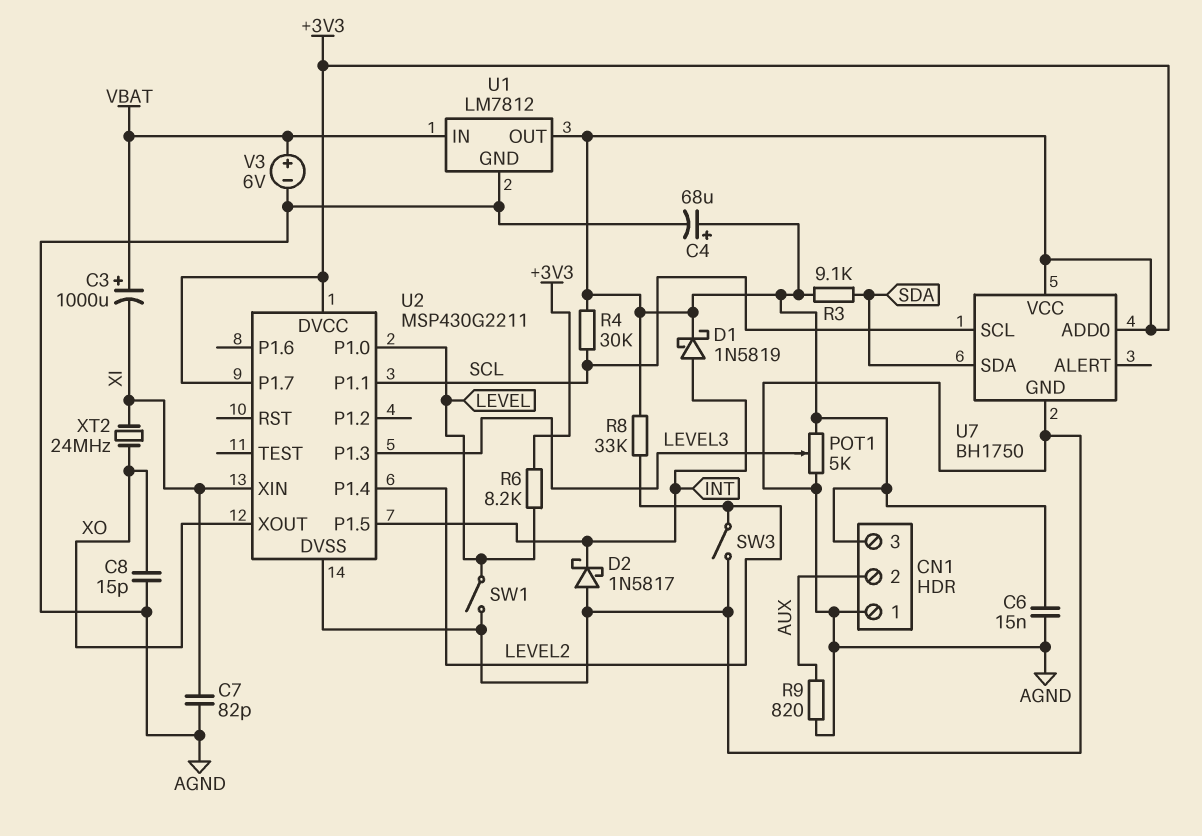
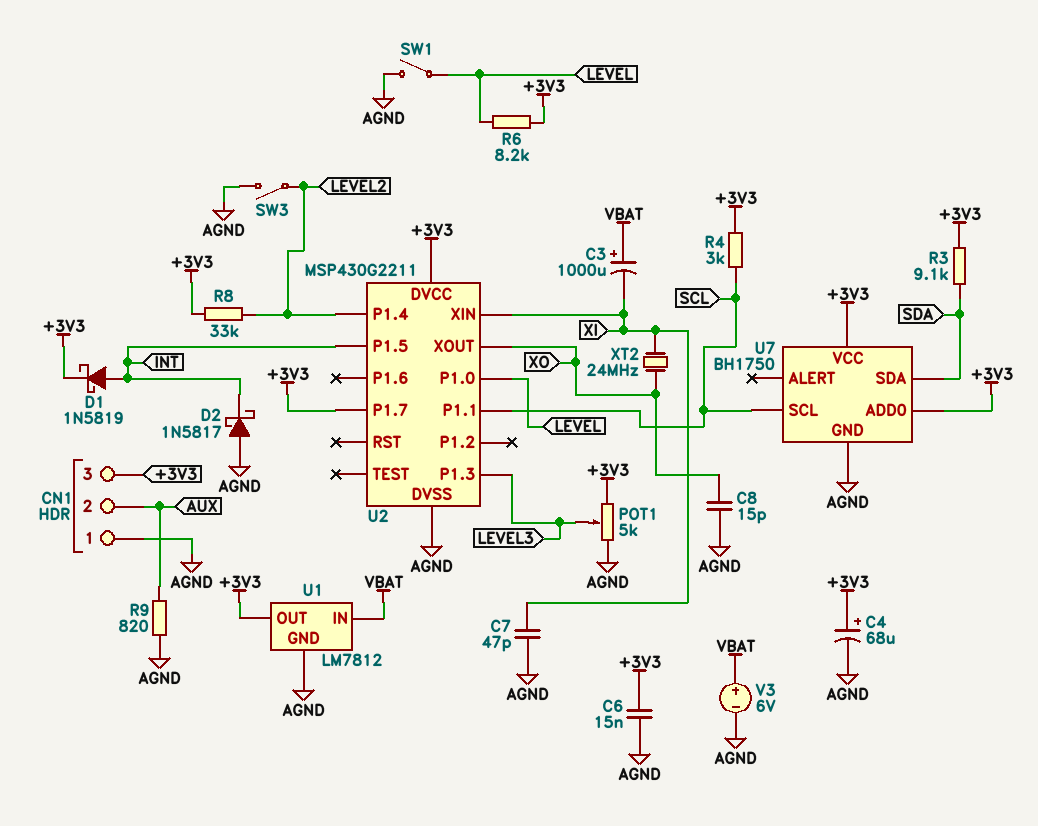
C7: 82pF (AGND, XI) -> 47pF (AGND, XI)
R4: 30k (+3V3, SCL) -> 3k (+3V3, SCL)

